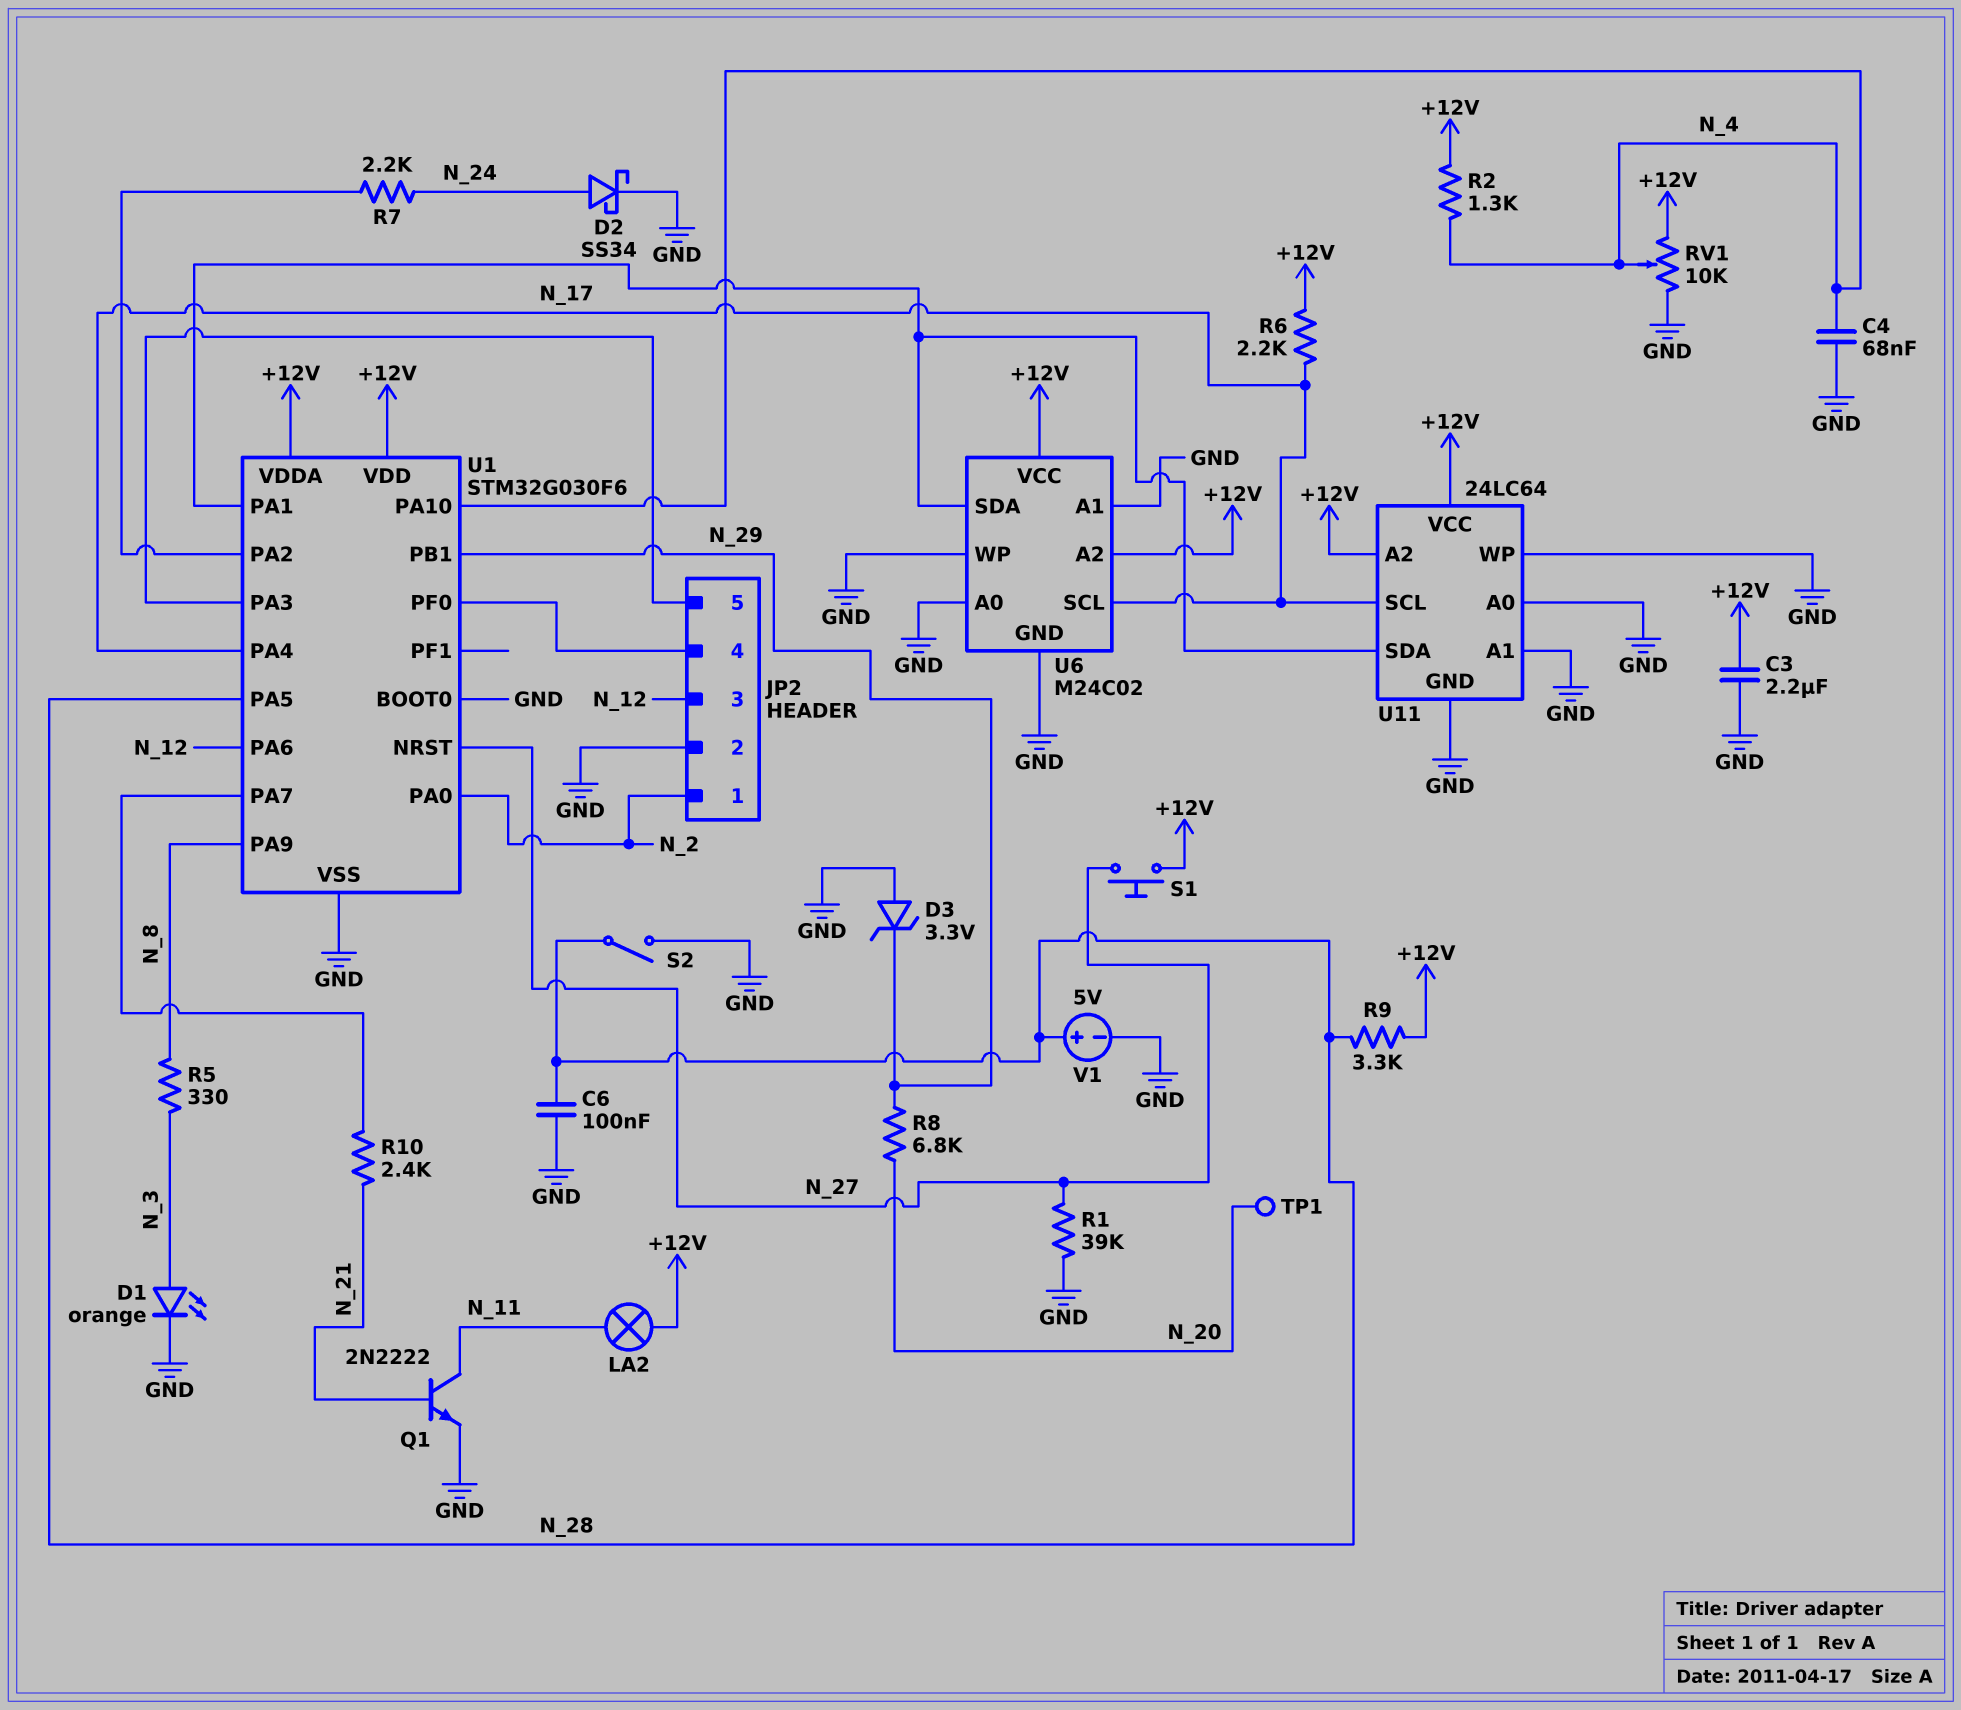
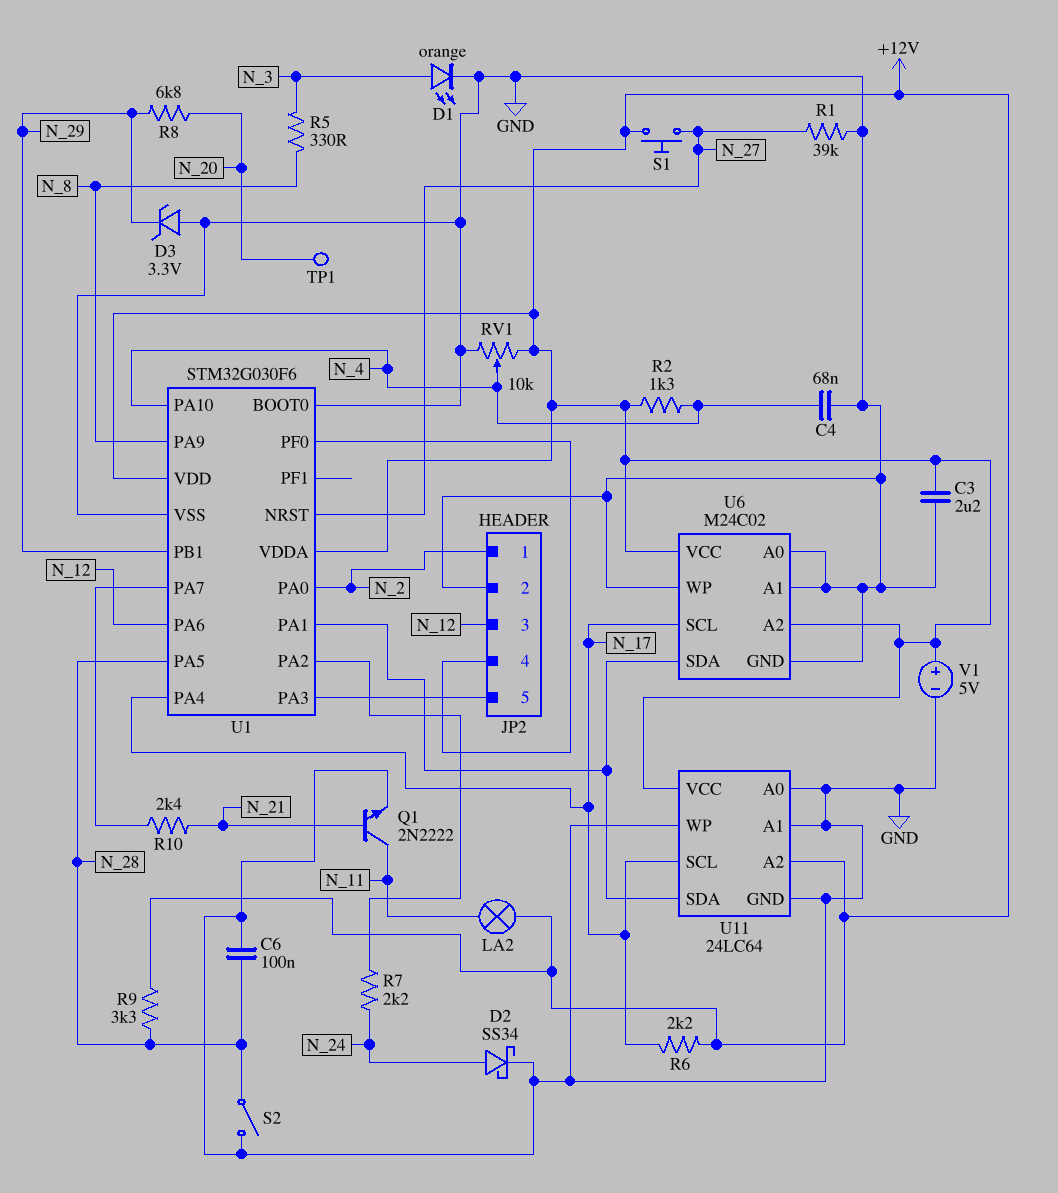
V1: 5V (plus N_28, minus GND) -> 5V (plus +12V, minus GND)

